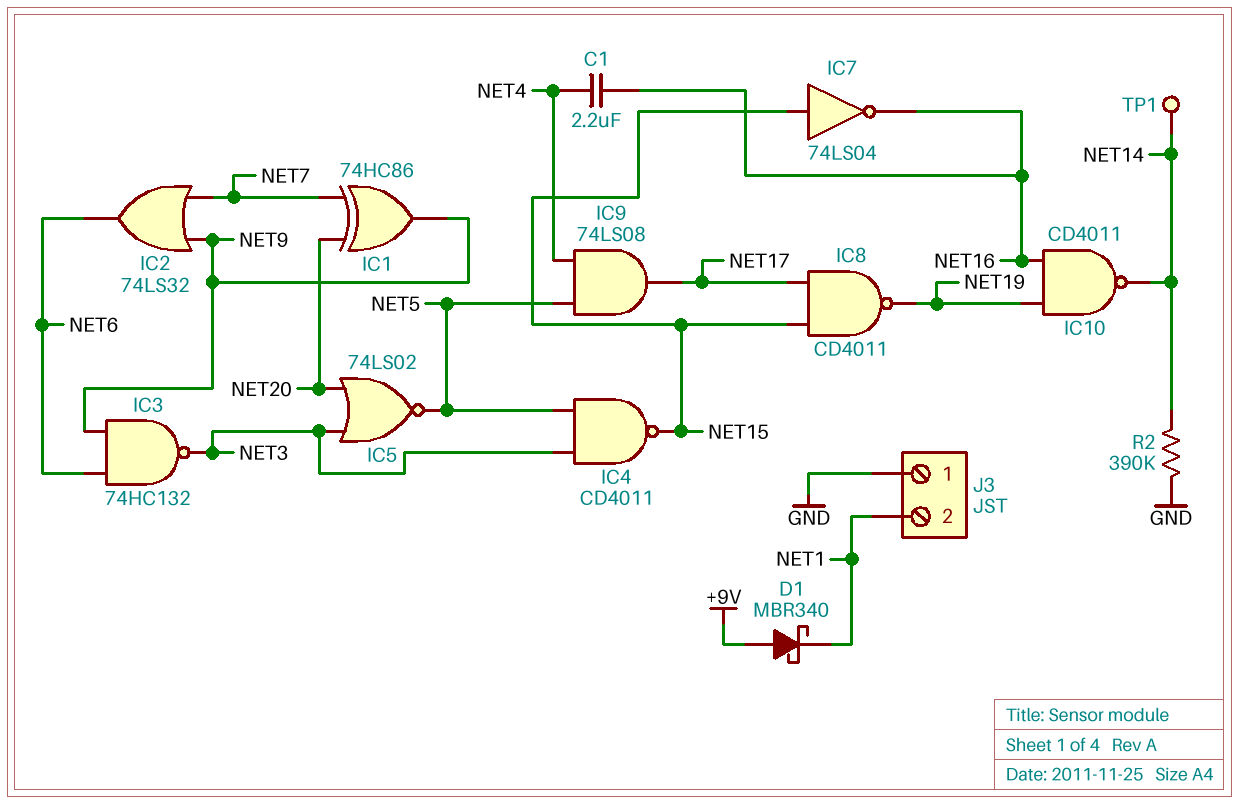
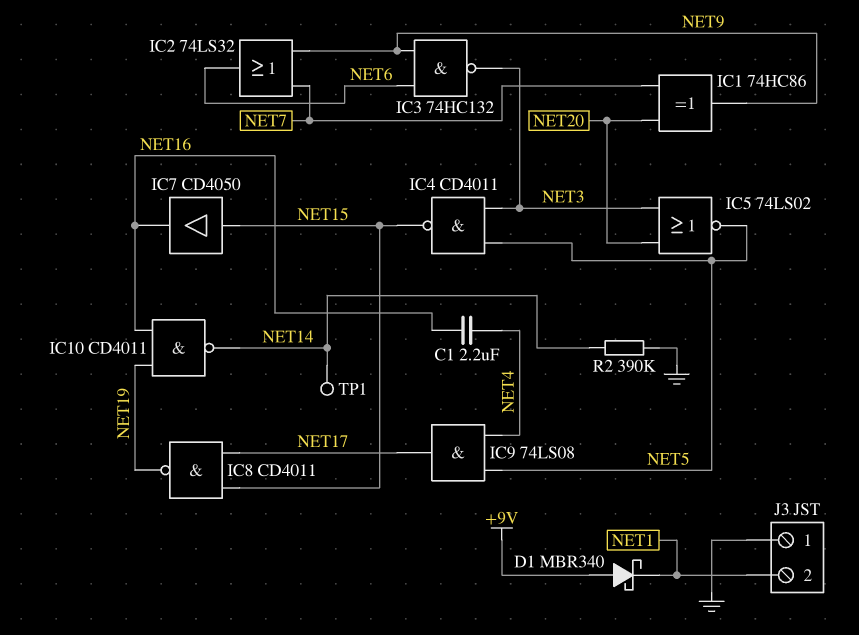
IC7: NOT 74LS04 (in NET15, out NET16) -> buffer CD4050 (in NET15, out NET16)

